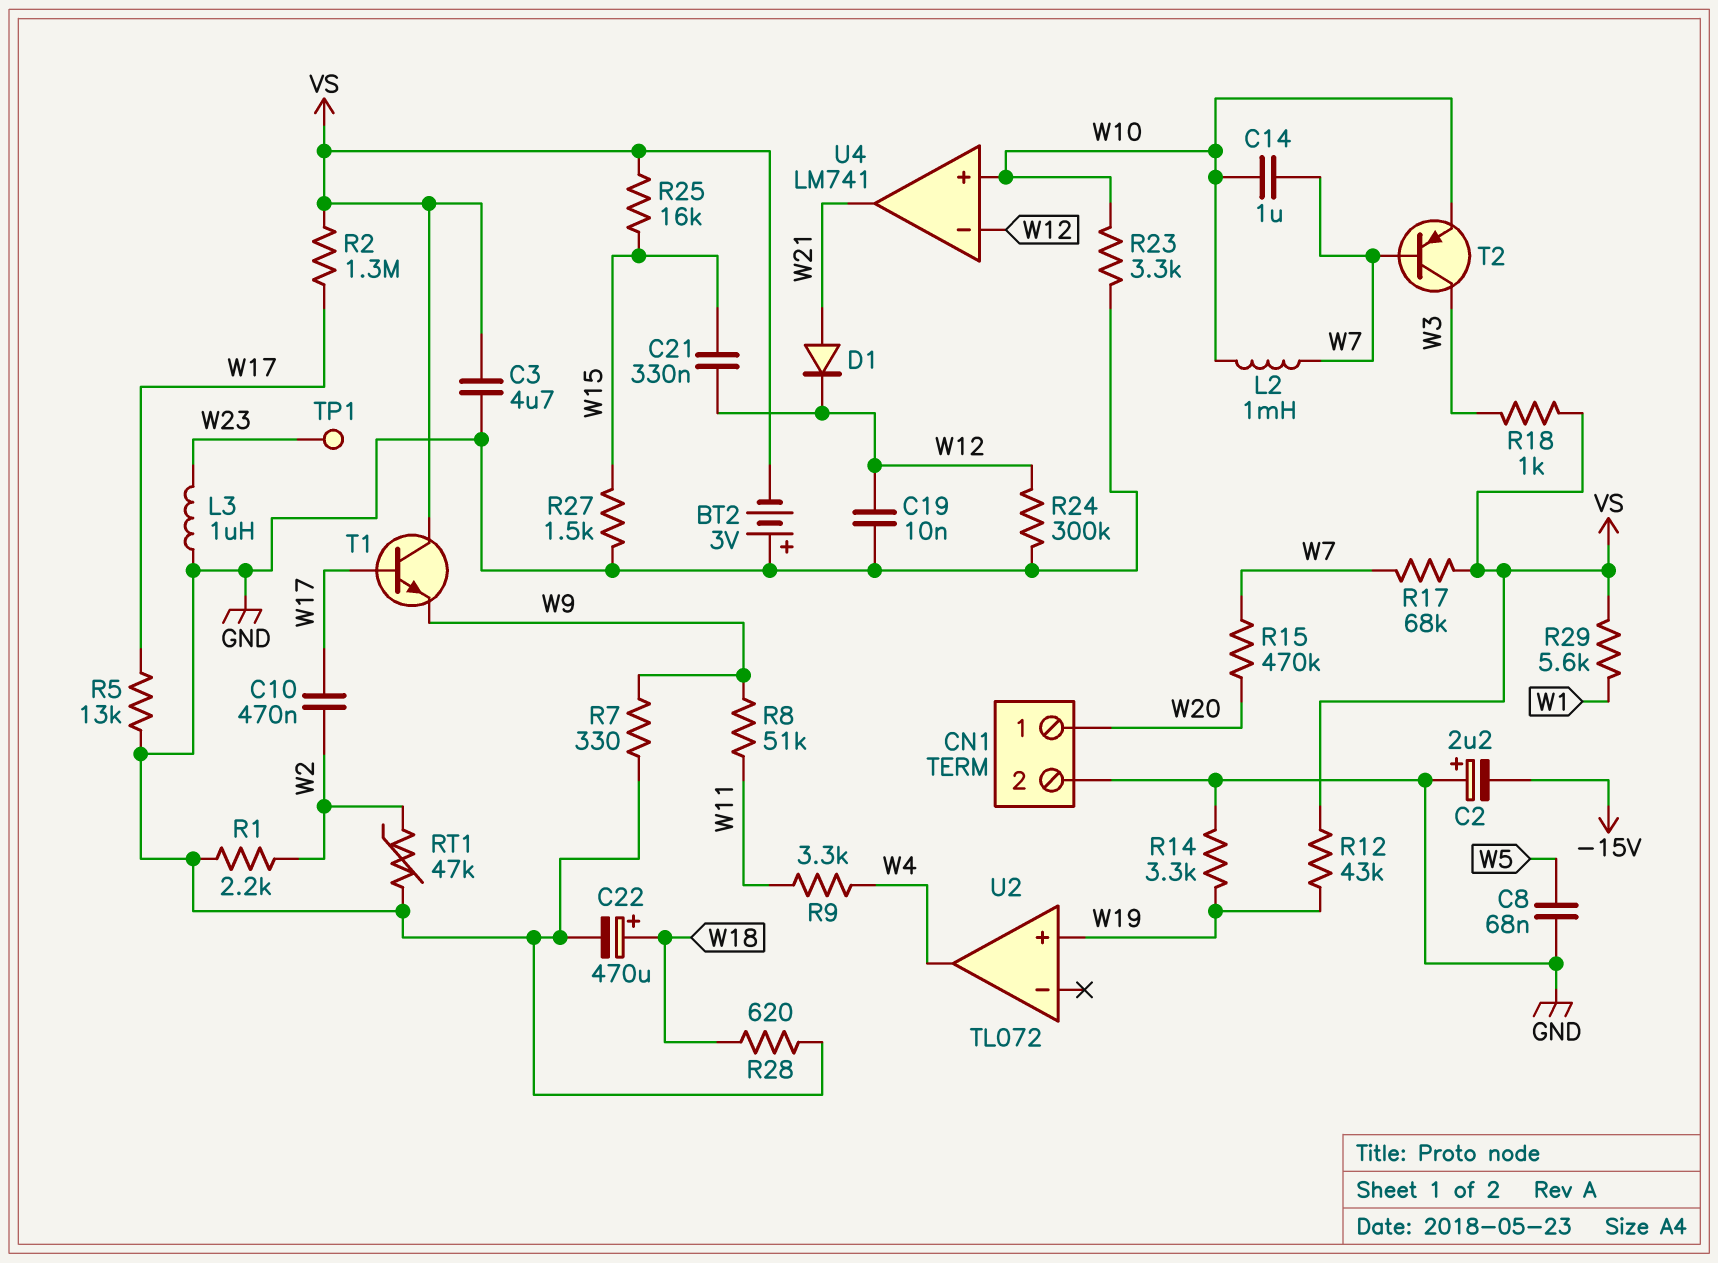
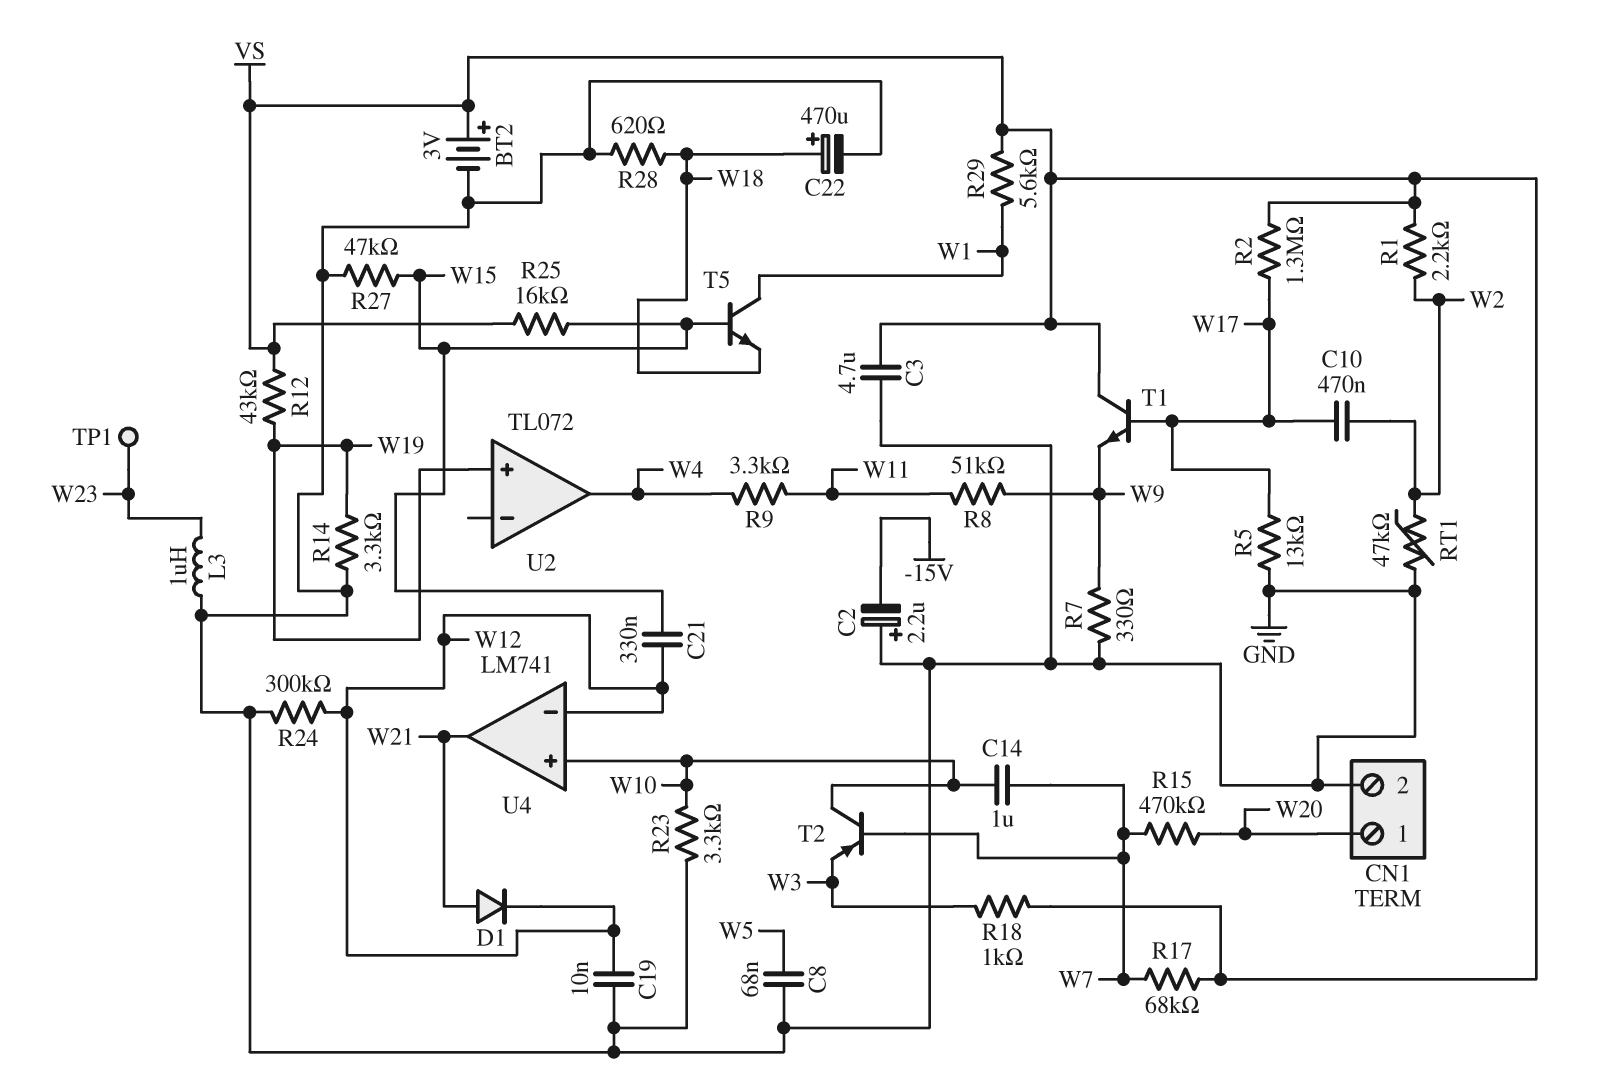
BT2: 3V (plus GND, minus VS) -> 3V (plus VS, minus GND)
L2: 1mH (W7, W10) -> none
R1: 2.2k (GND, W2) -> 2.2k (VS, W2)
R27: 1.5k (GND, W15) -> 47k (GND, W15)
T2: PNP (B W7, C W3, E W10) -> PNP (B W7, C W10, E W3)
T5: none -> NPN (B W15, C W1, E W18)

